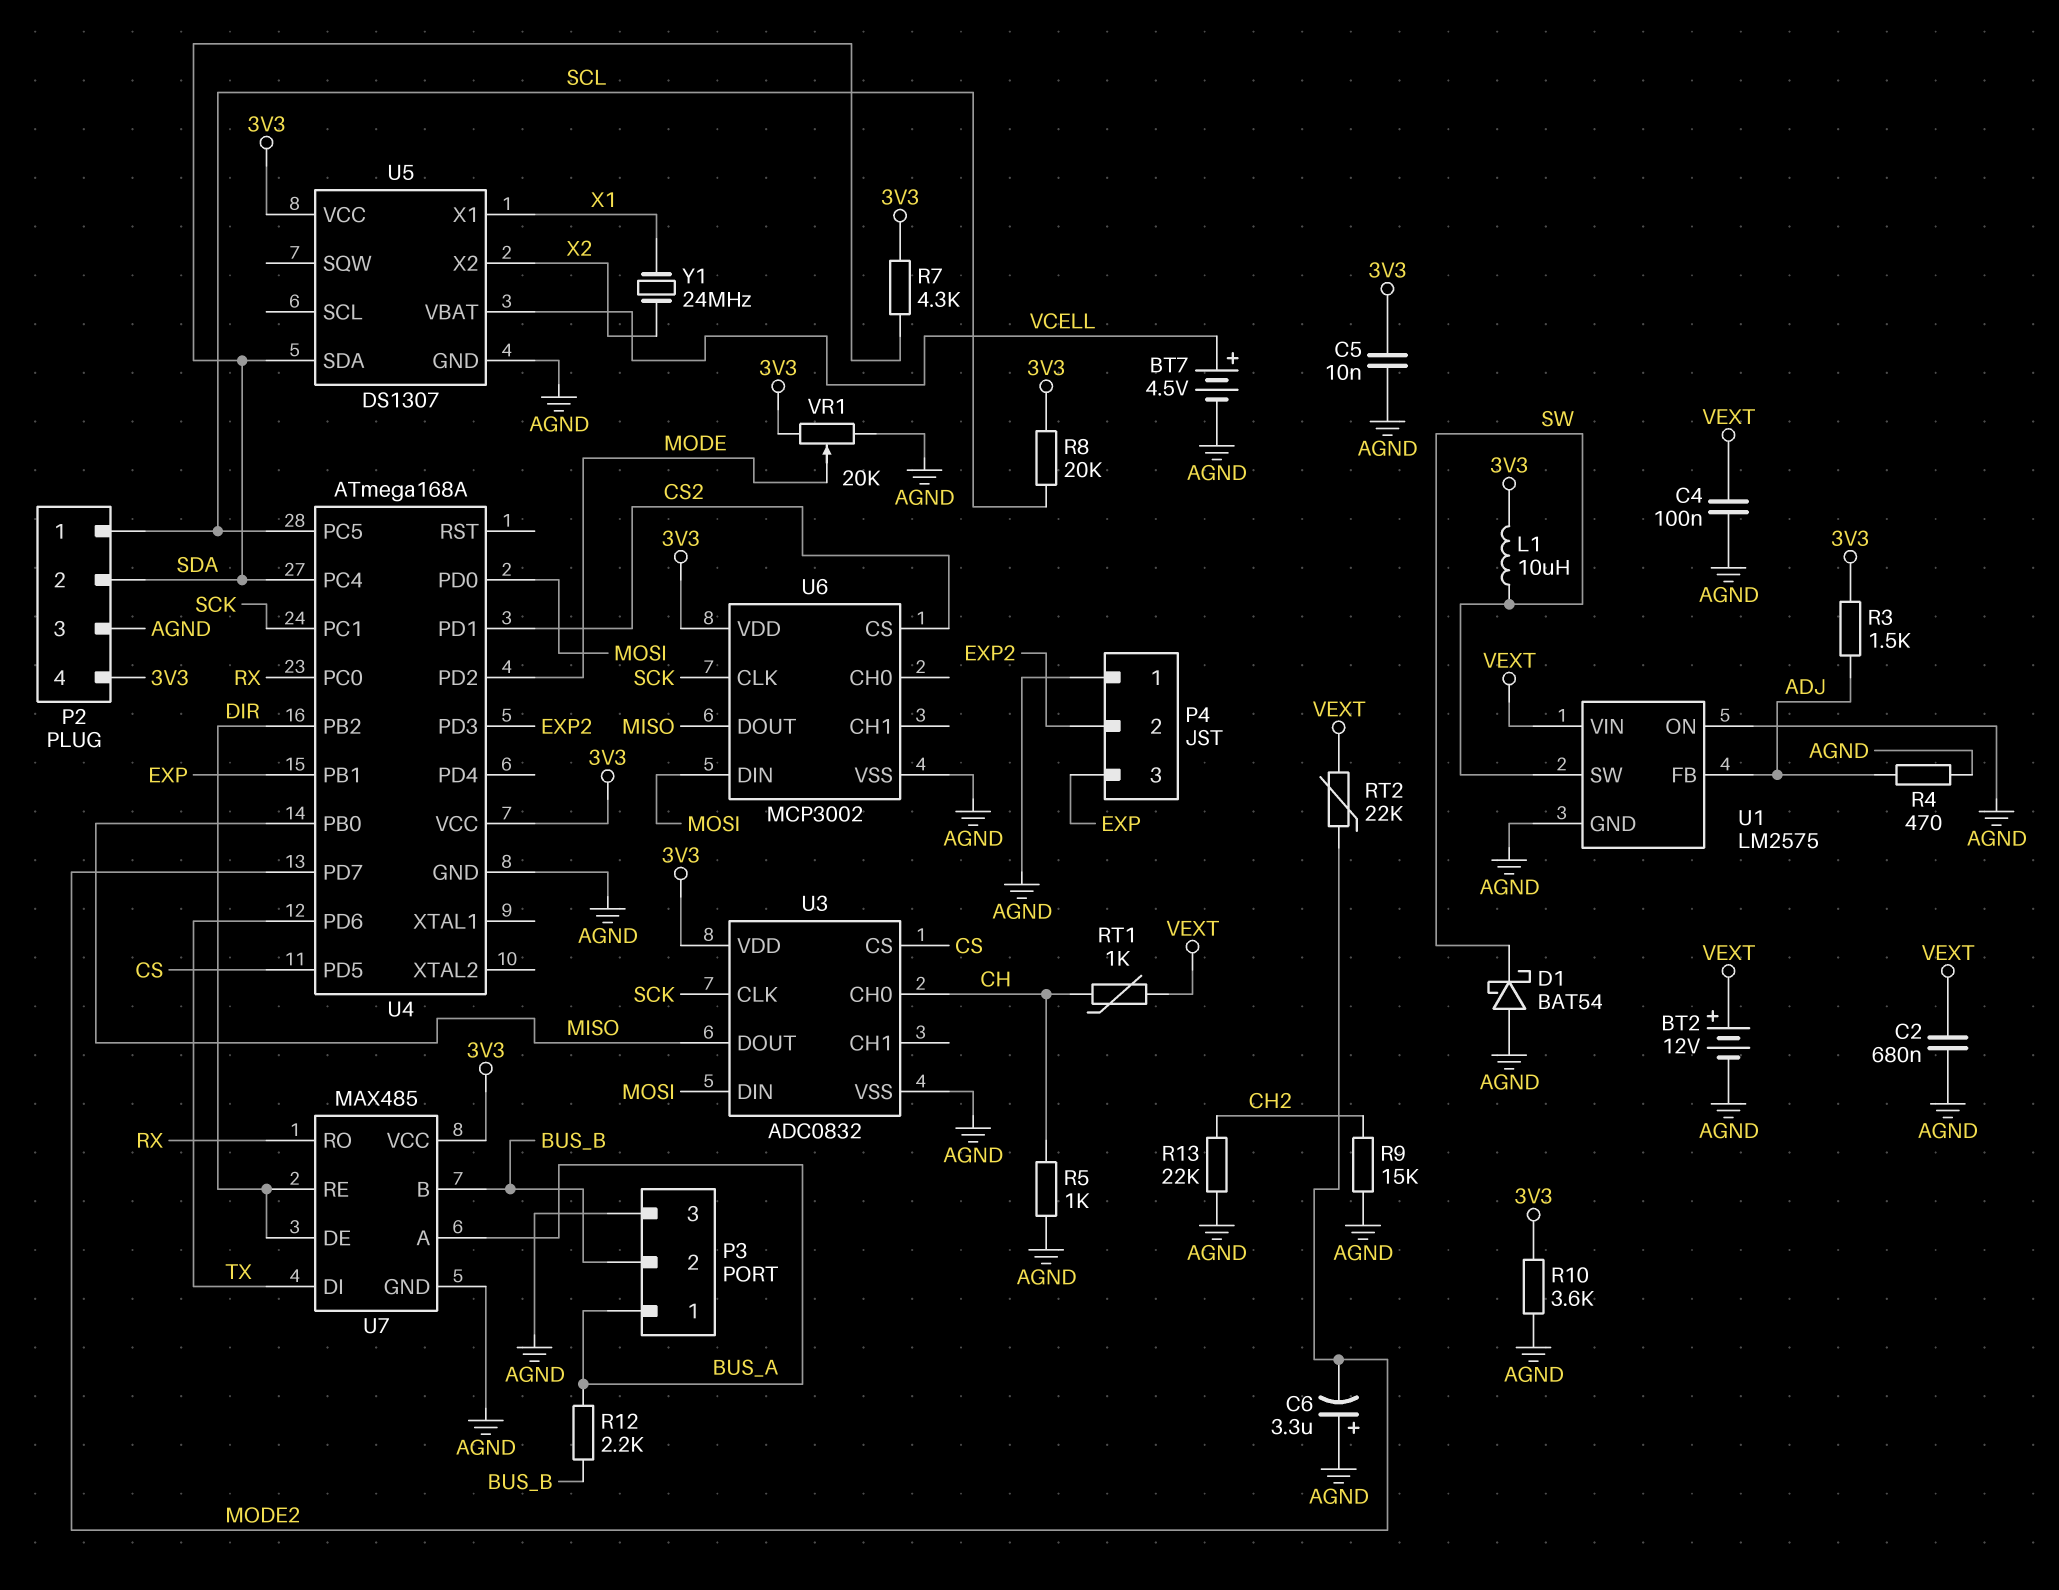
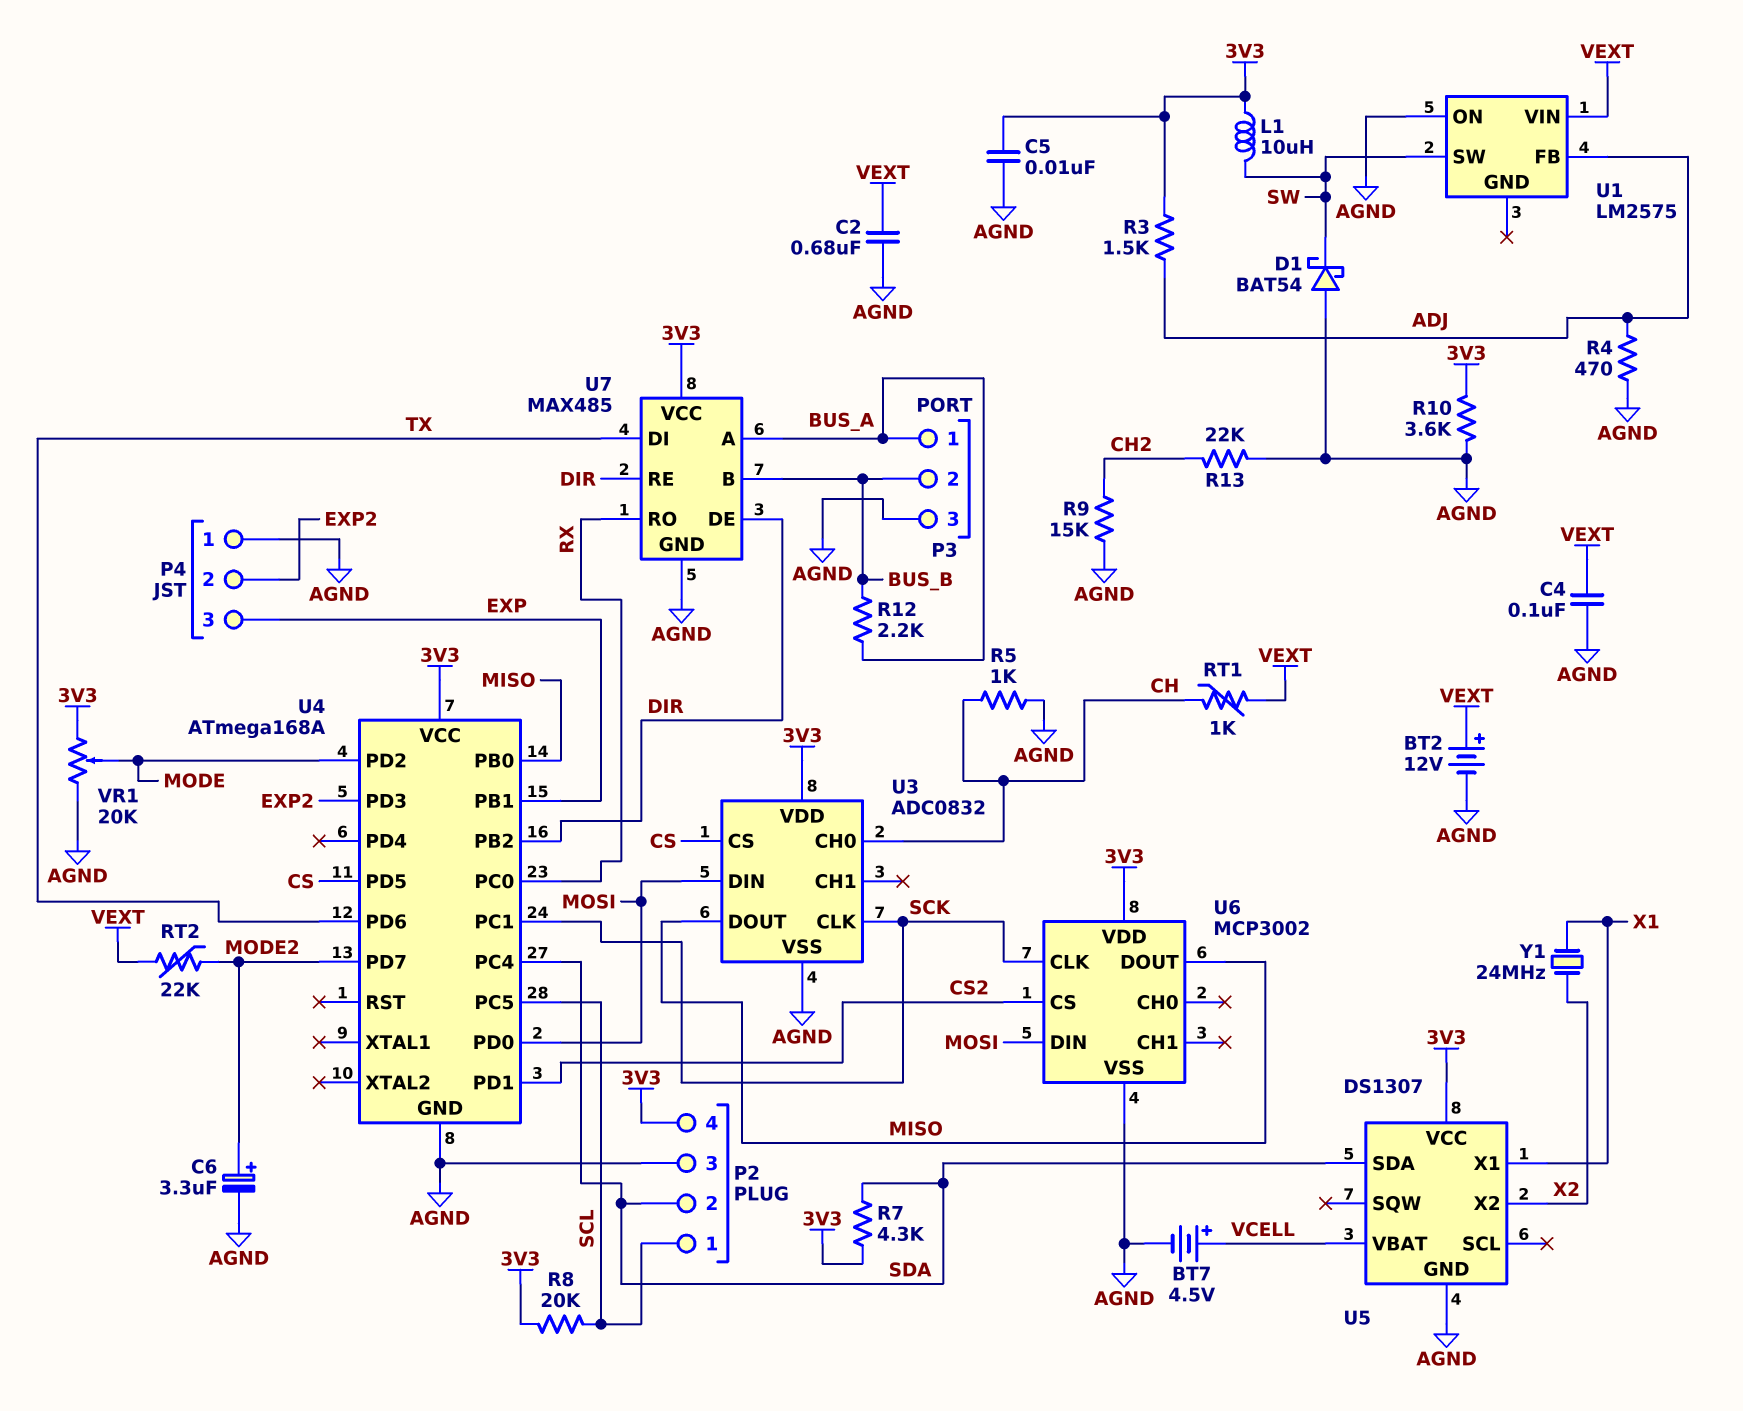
C6: 3.3uF (plus AGND, minus MODE2) -> 3.3uF (plus MODE2, minus AGND)
U1 pin GND: AGND -> none

